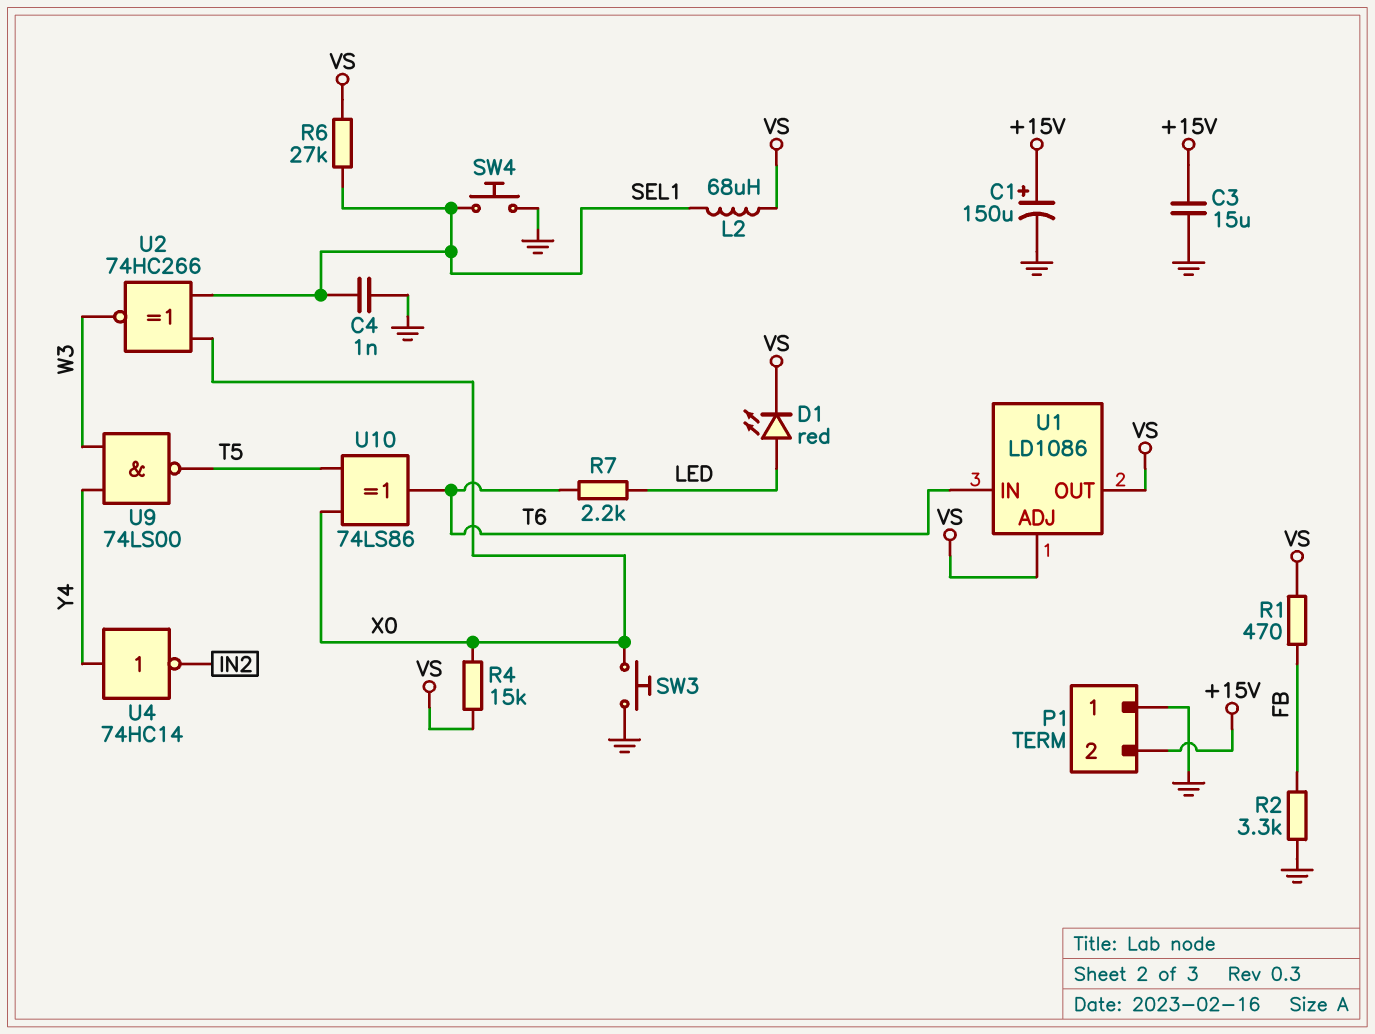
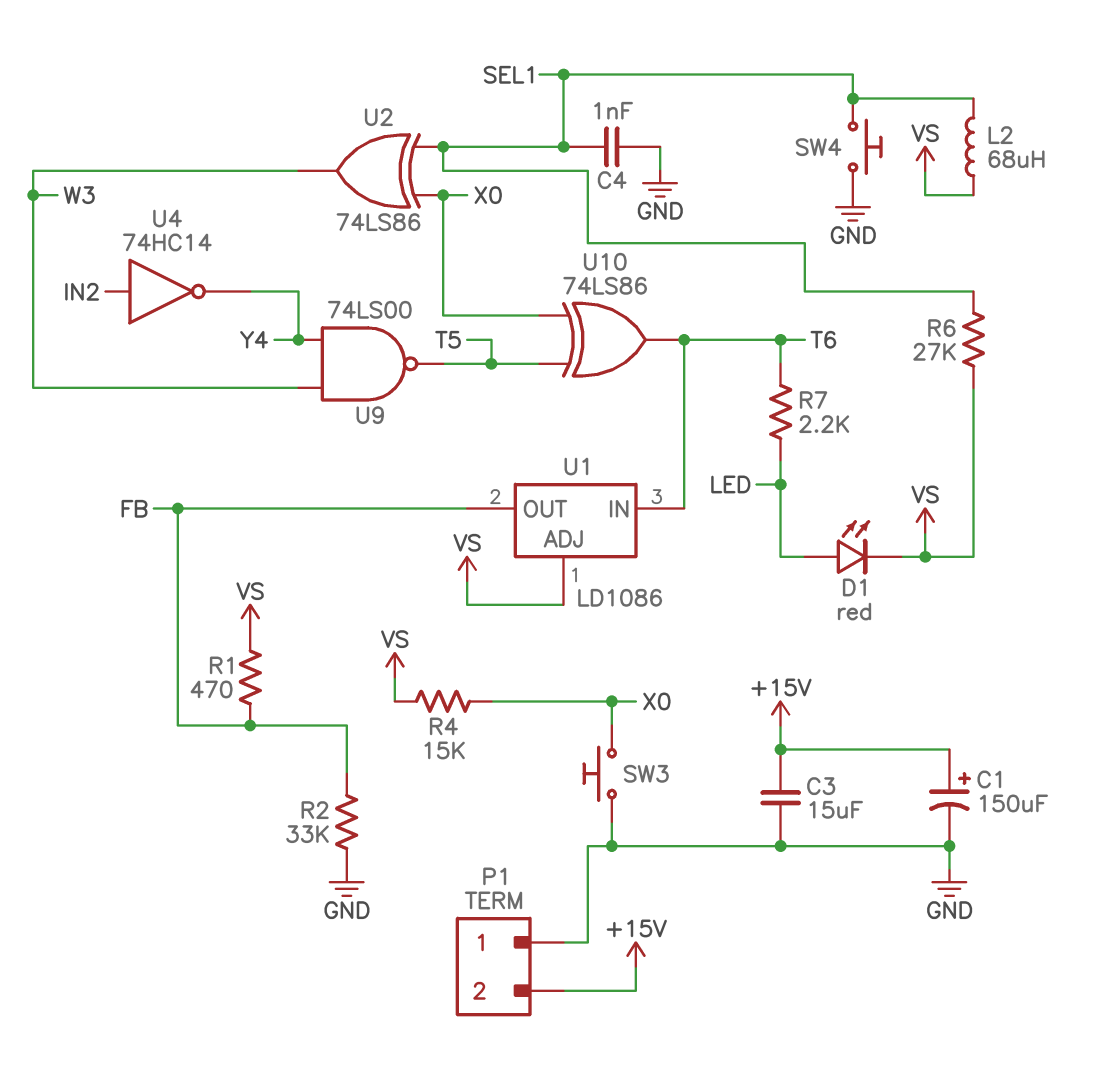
R2: 3.3k (FB, GND) -> 33k (FB, GND)
U1 pin OUT: VS -> FB
U2: XNOR 74HC266 (in SEL1, in X0, out W3) -> XOR 74LS86 (in SEL1, in X0, out W3)
U4: NOT 74HC14 (in Y4, out IN2) -> NOT 74HC14 (in IN2, out Y4)

